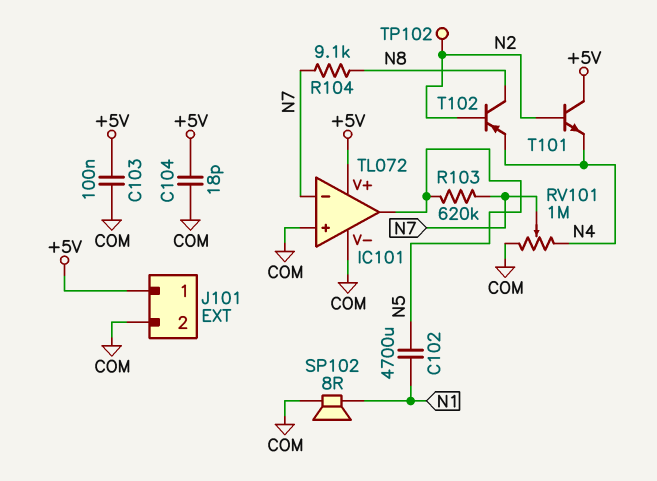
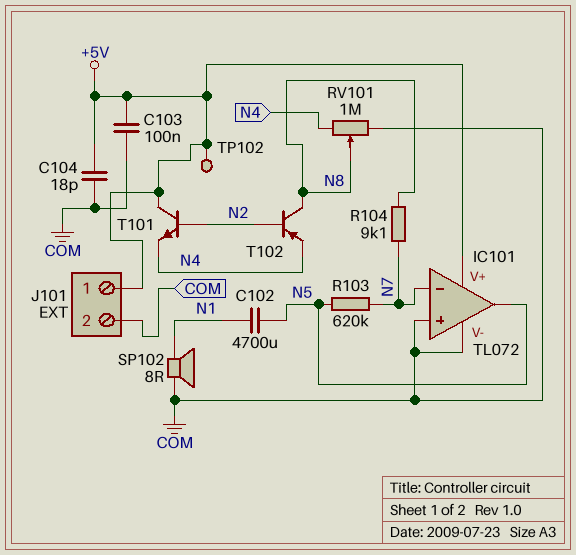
RV101: 1M (COM, N4, wiper N7) -> 1M (COM, N4, wiper N8)
TP102: test point (N2) -> test point (+5V)

